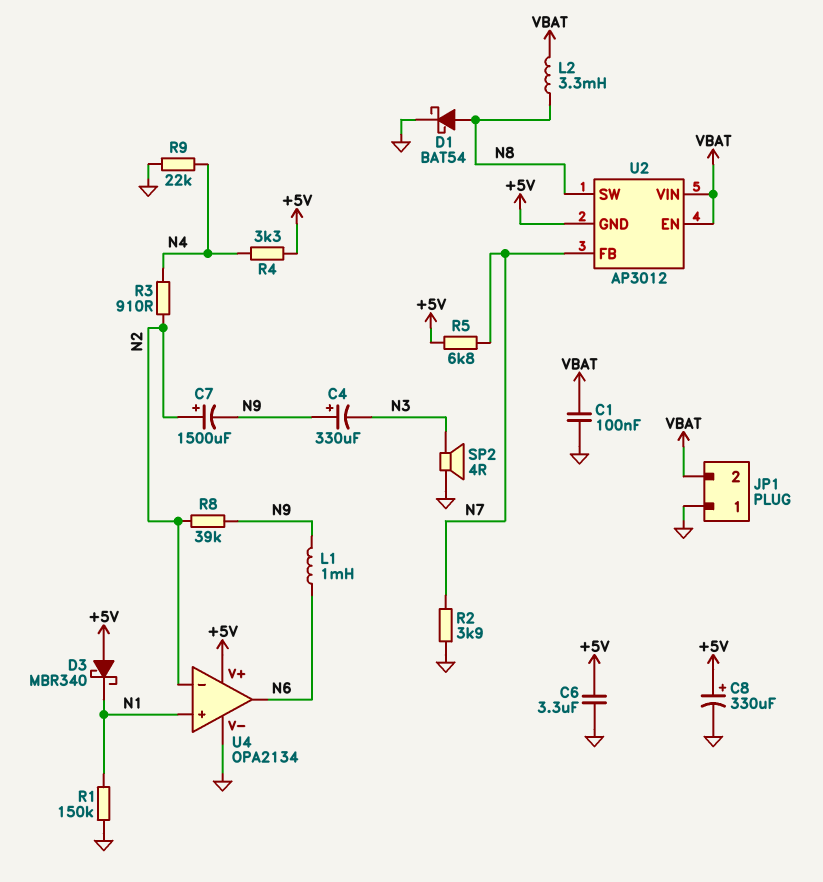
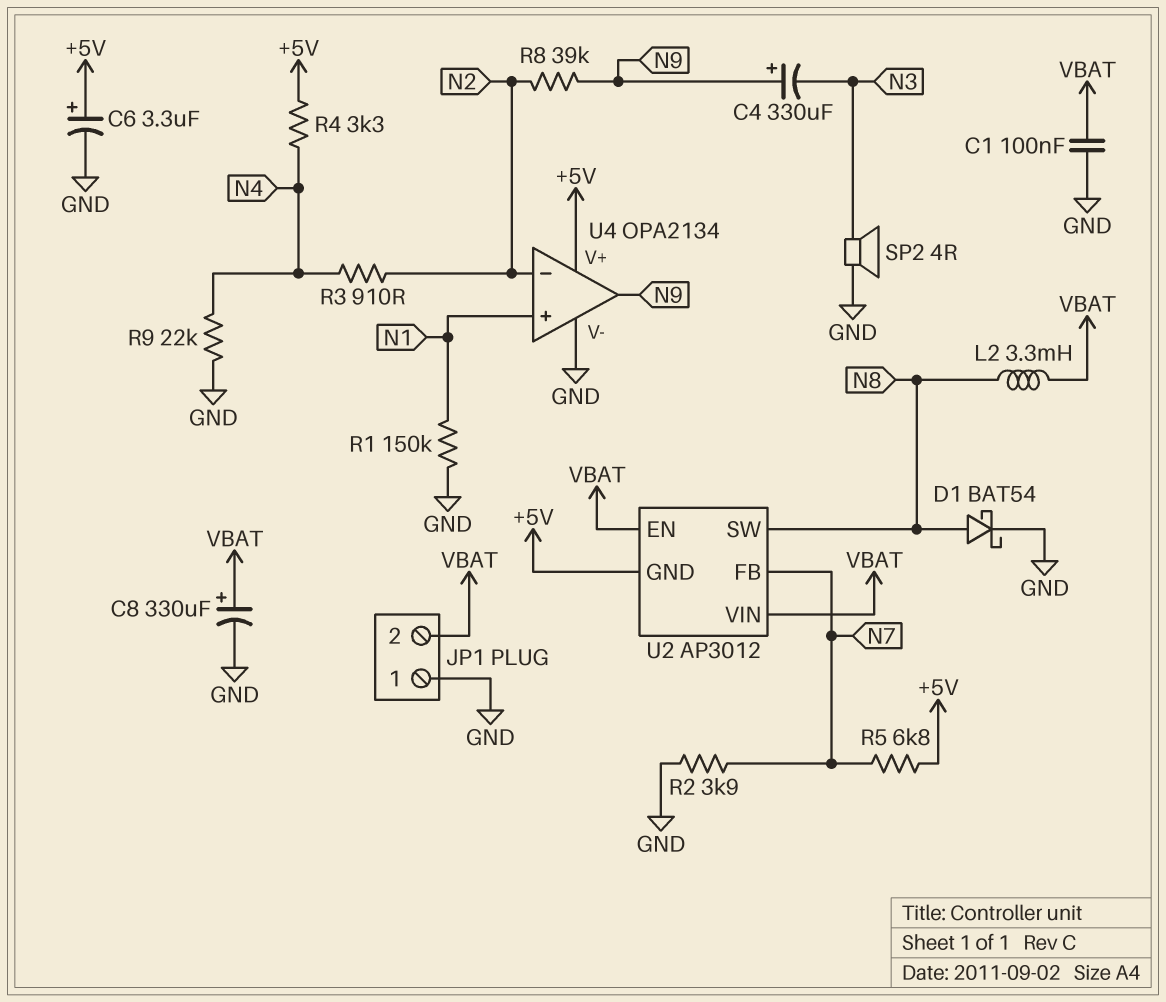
C6: 3.3uF (+5V, GND) -> 3.3uF (plus +5V, minus GND)
C7: 1500uF (plus N2, minus N9) -> none
C8: 330uF (plus +5V, minus GND) -> 330uF (plus VBAT, minus GND)
D3: schottky MBR340 (A +5V, K N1) -> none
L1: 1mH (N6, N9) -> none
U4 pin out: N6 -> N9

